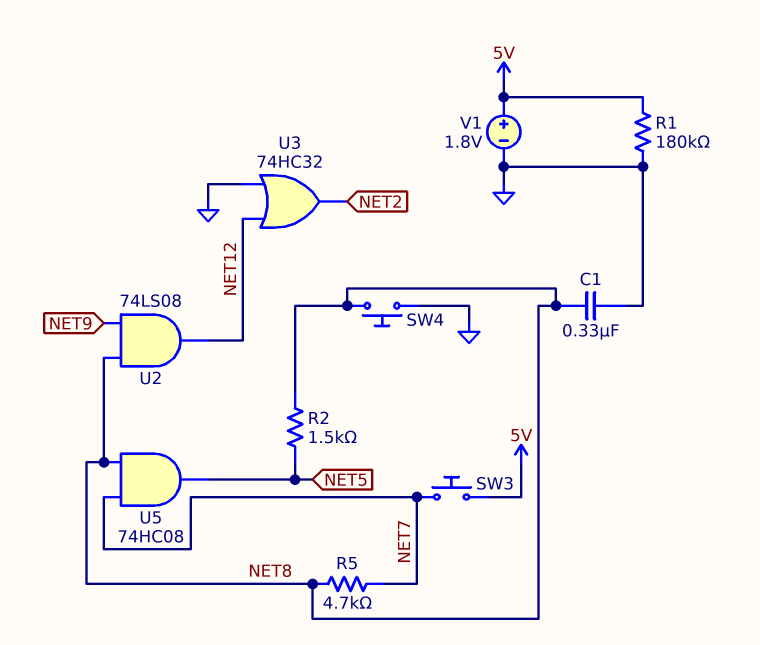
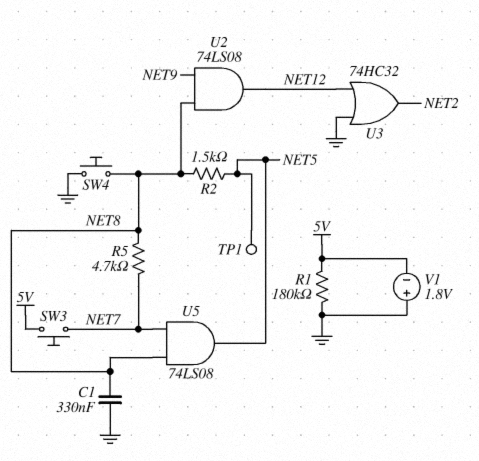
TP1: none -> test point (NET5)
U5: AND 74HC08 (in NET7, in NET8, out NET5) -> AND 74LS08 (in NET7, in NET8, out NET5)
V1: 1.8V (plus 5V, minus GND) -> 1.8V (plus GND, minus 5V)

